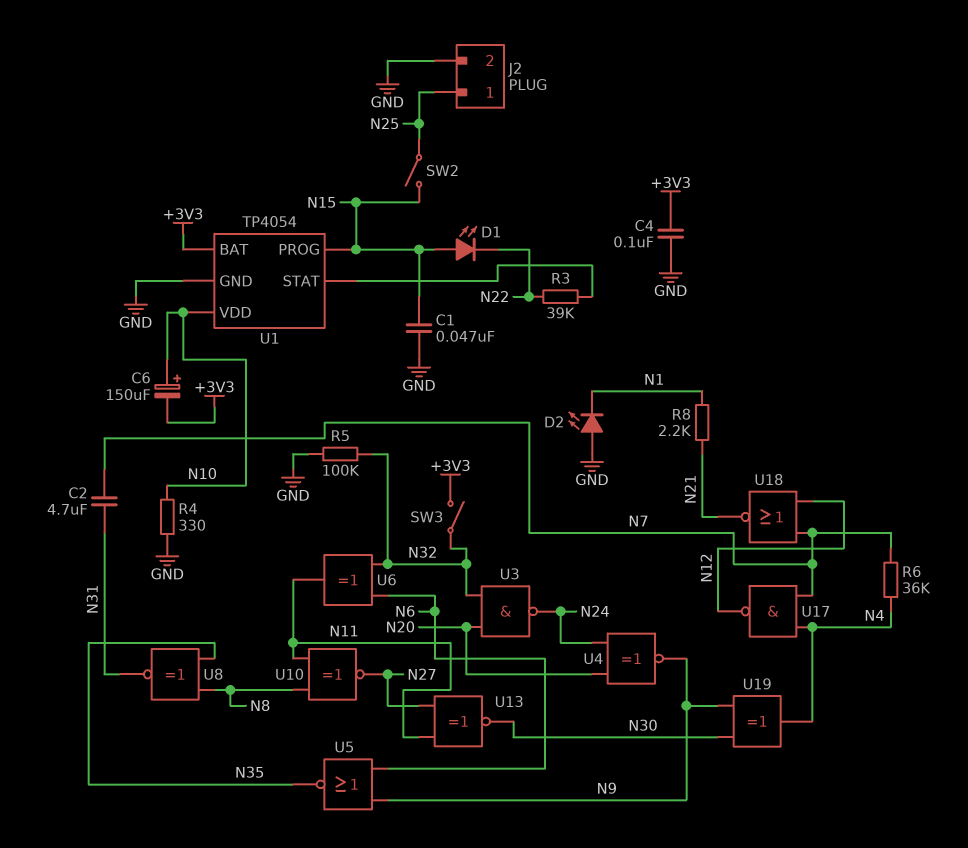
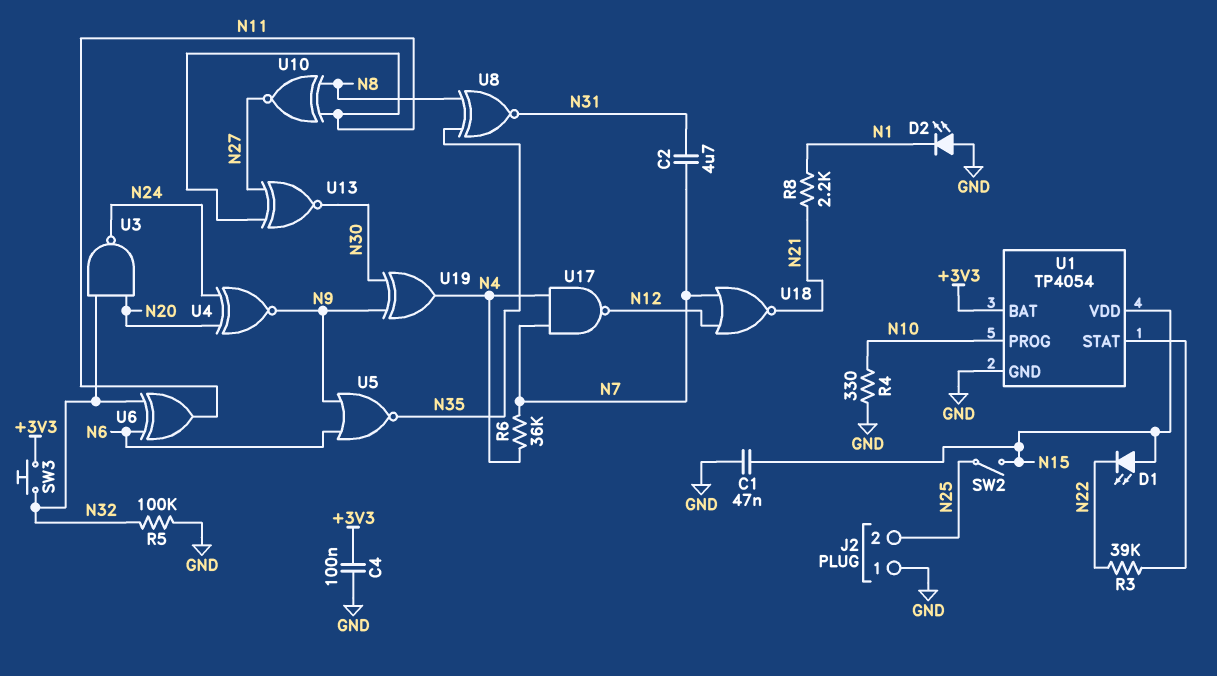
C6: 150uF (plus N10, minus +3V3) -> none
J2 pin 1: N25 -> GND
J2 pin 2: GND -> N25
SW3: switch (+3V3, N32) -> button (+3V3, N32)
U1 pin PROG: N15 -> N10
U1 pin VDD: N10 -> N15

